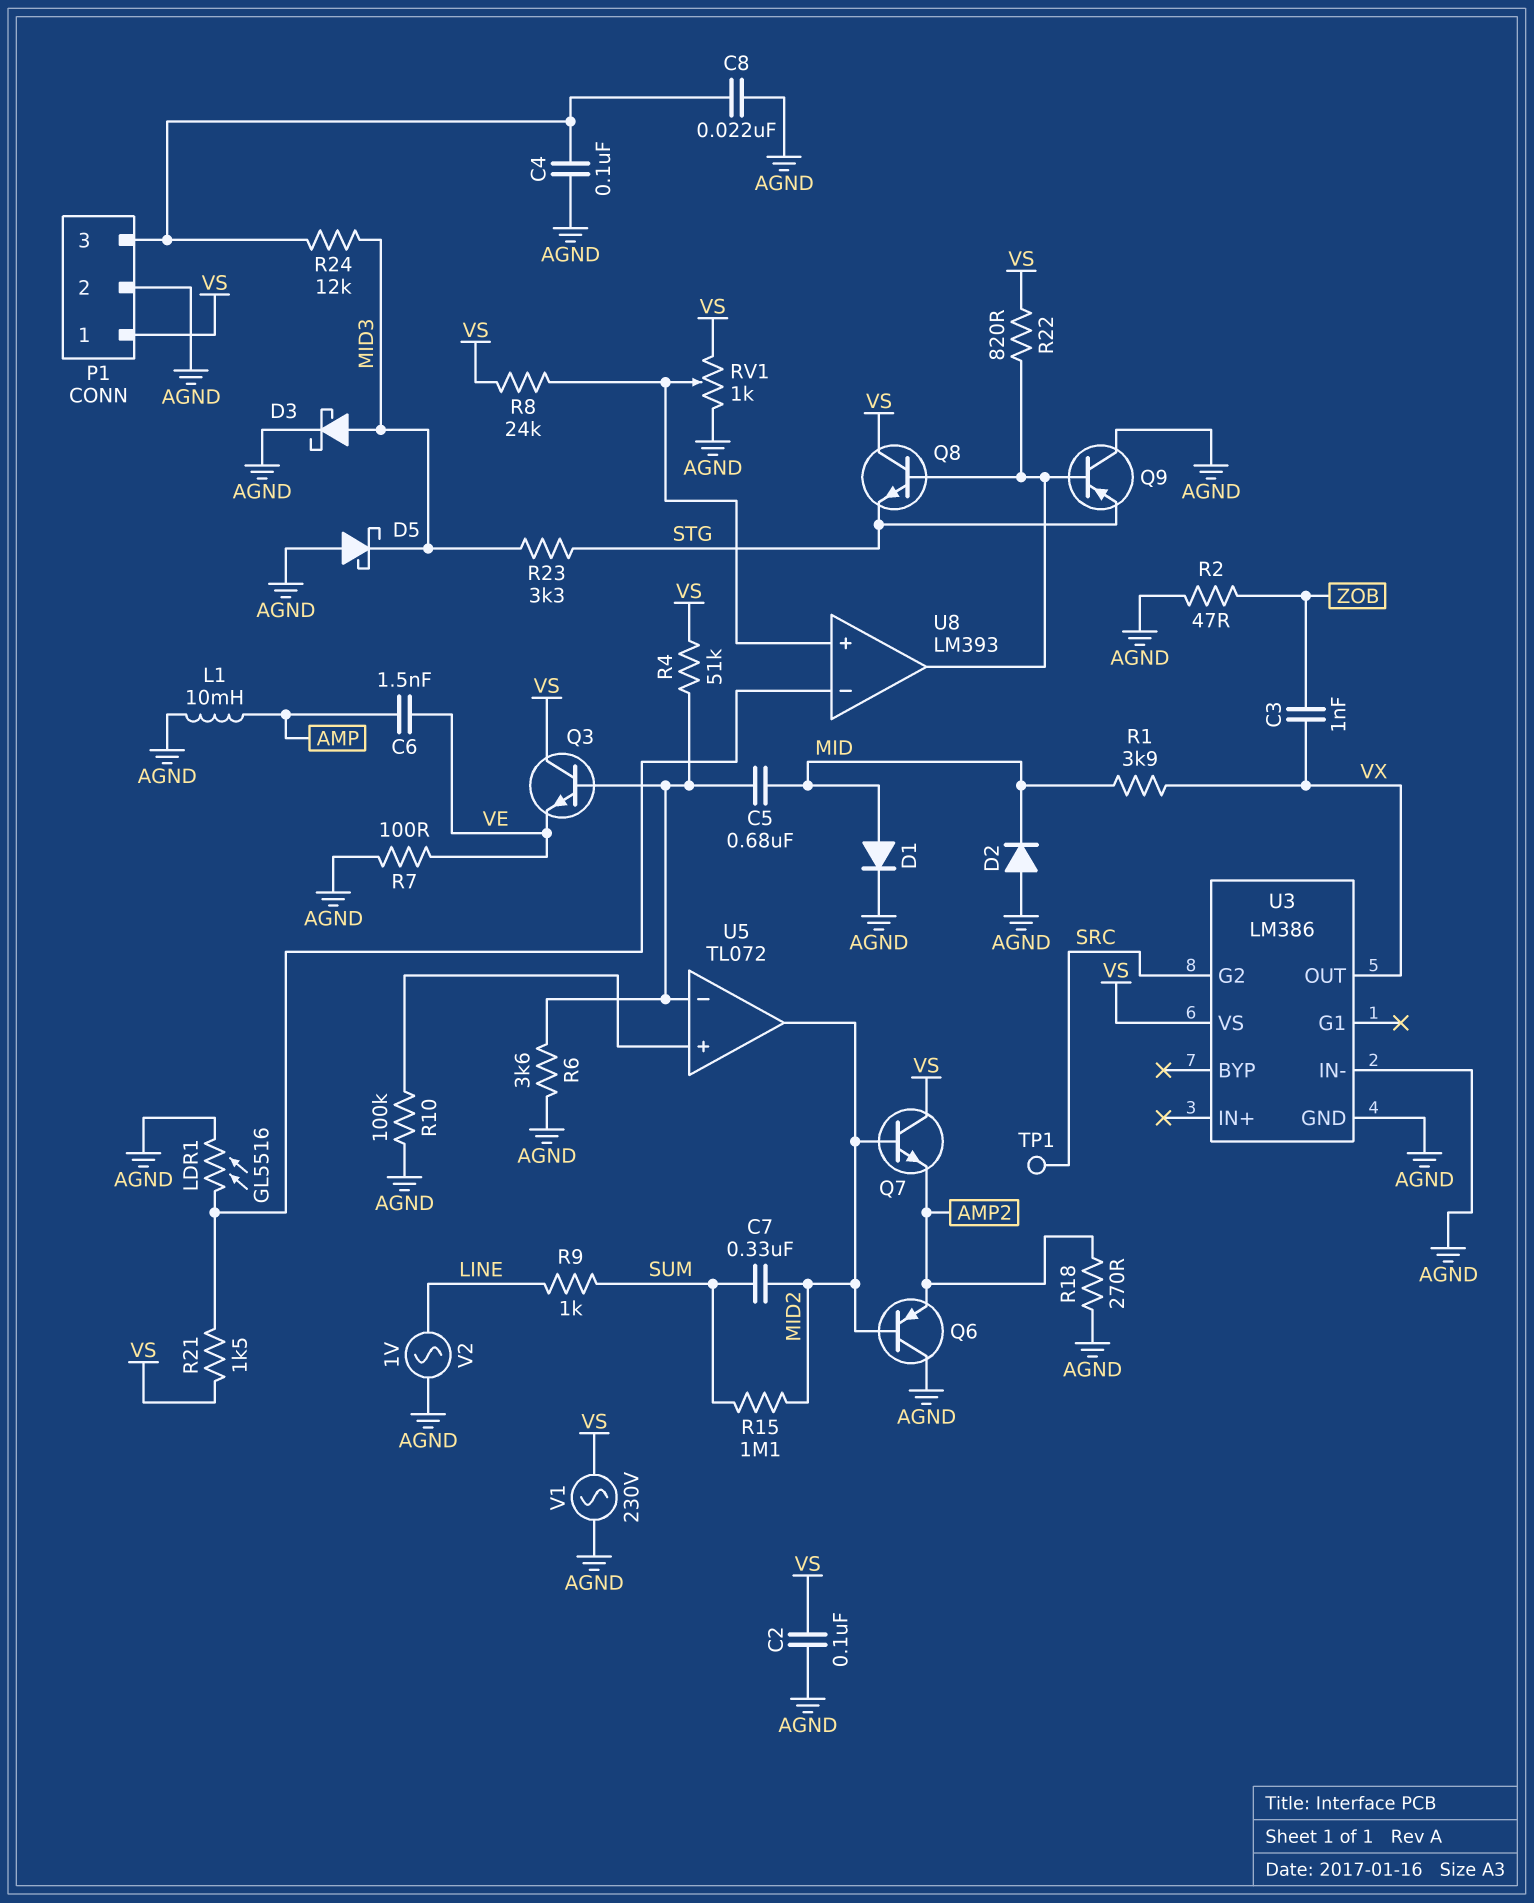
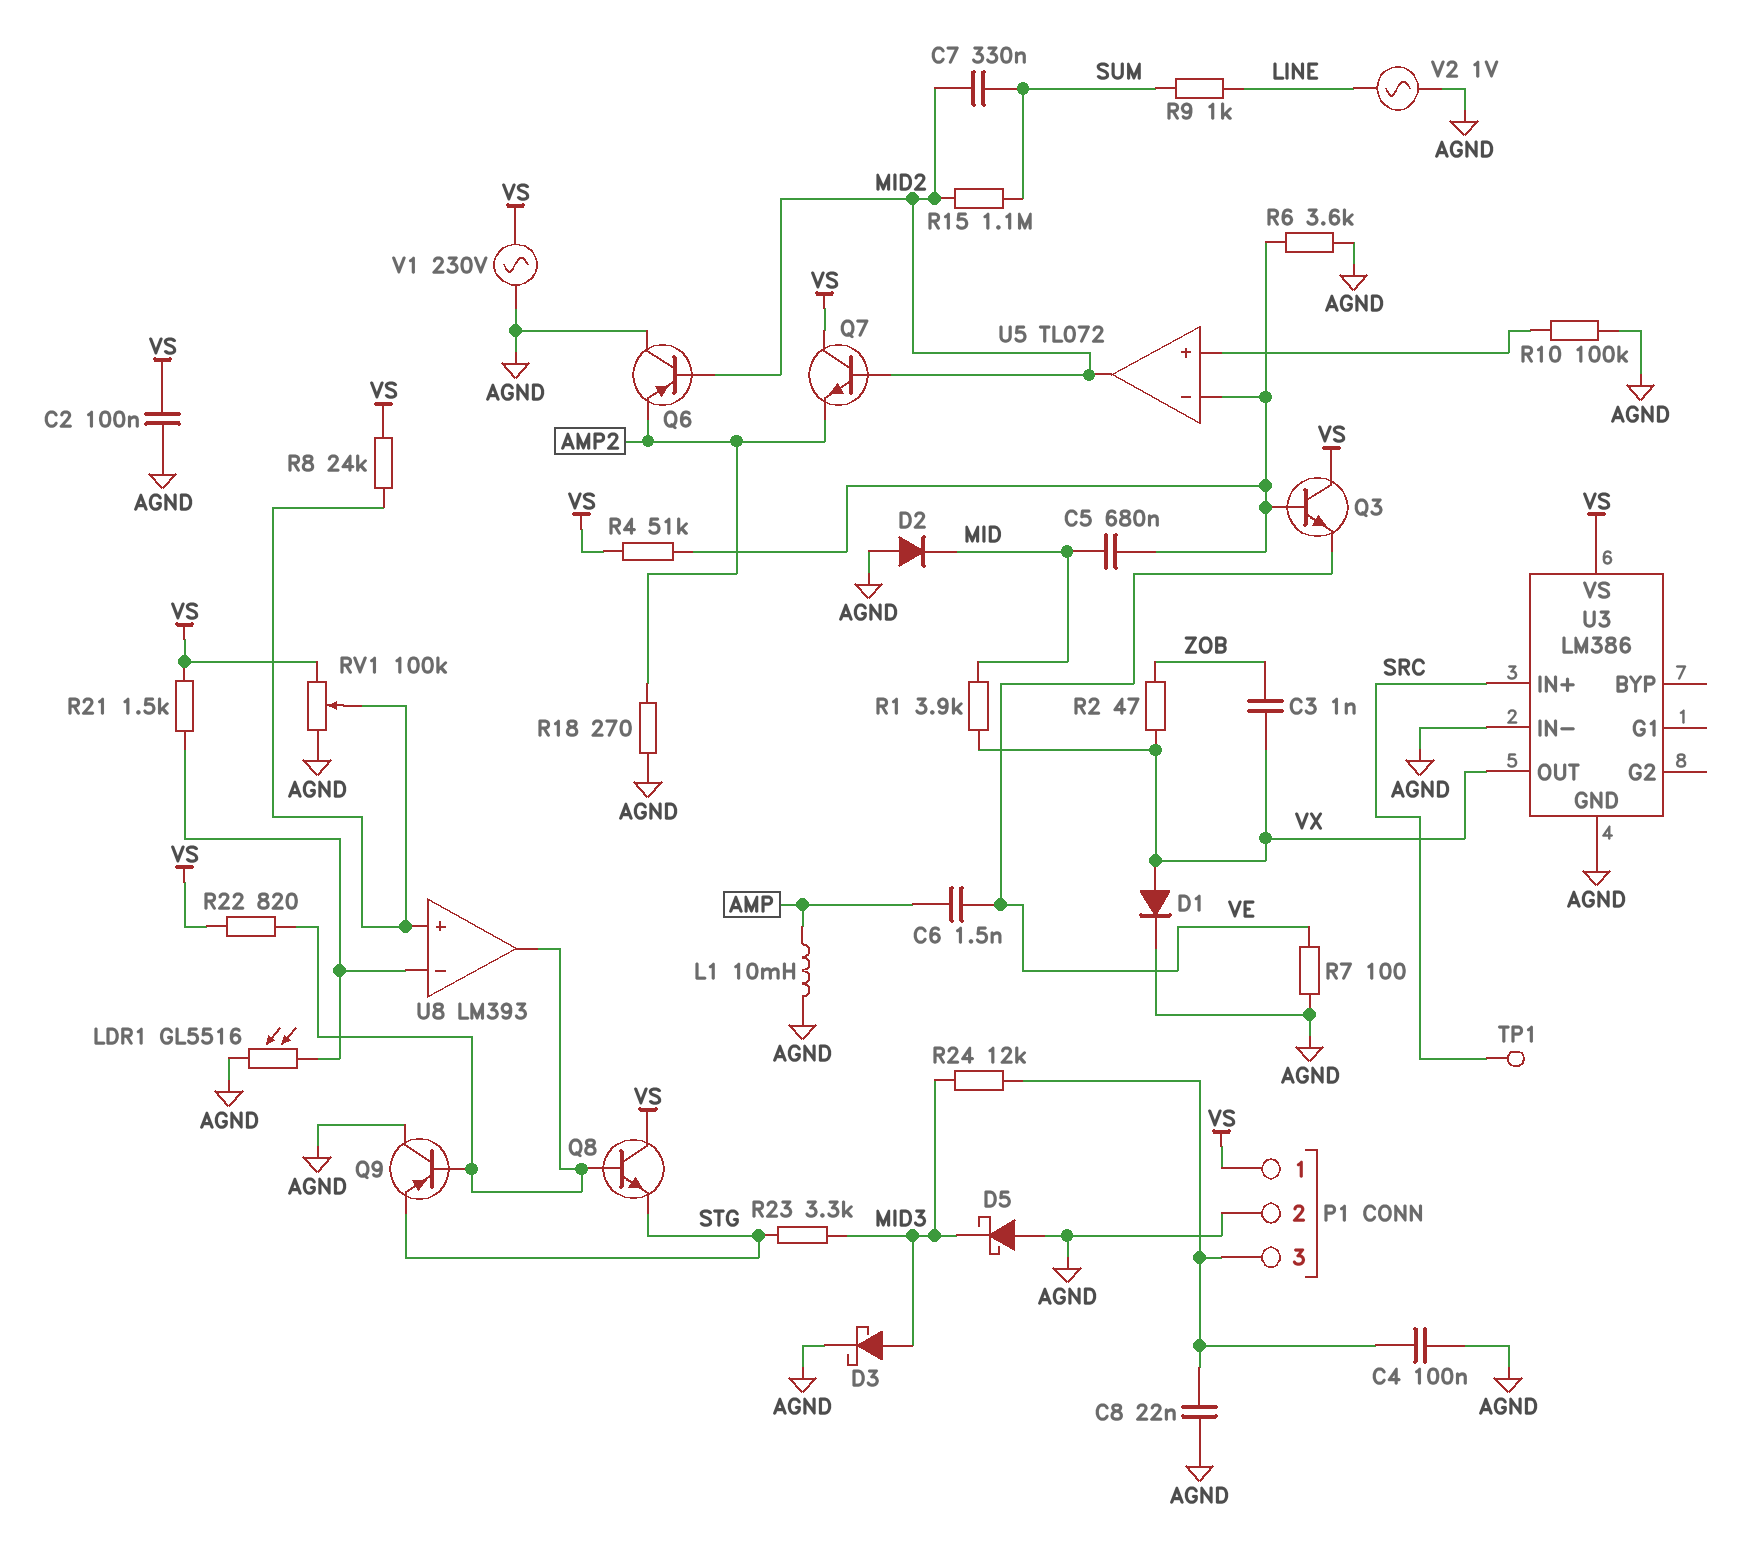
D1: diode (A MID, K AGND) -> diode (A VX, K AGND)
R2: 47 (AGND, ZOB) -> 47 (VX, ZOB)
RV1: 1k (AGND, VS, wiper U8/in+) -> 100k (AGND, VS, wiper U8/in+)
U3 pin G2: SRC -> none
U3 pin IN+: none -> SRC

